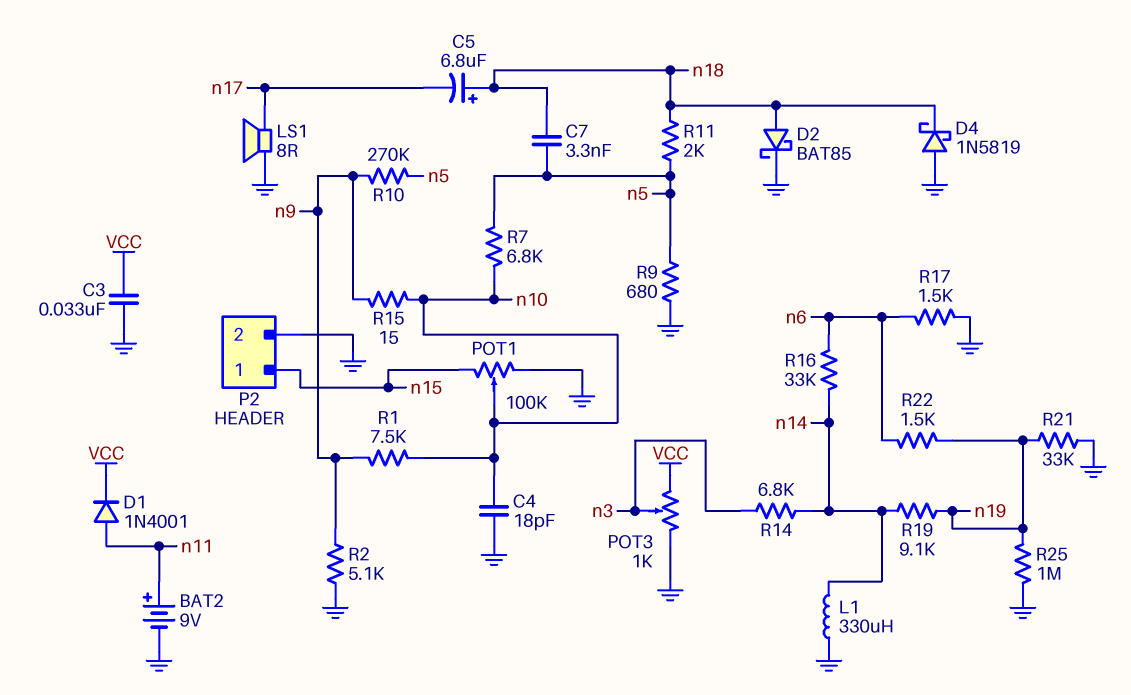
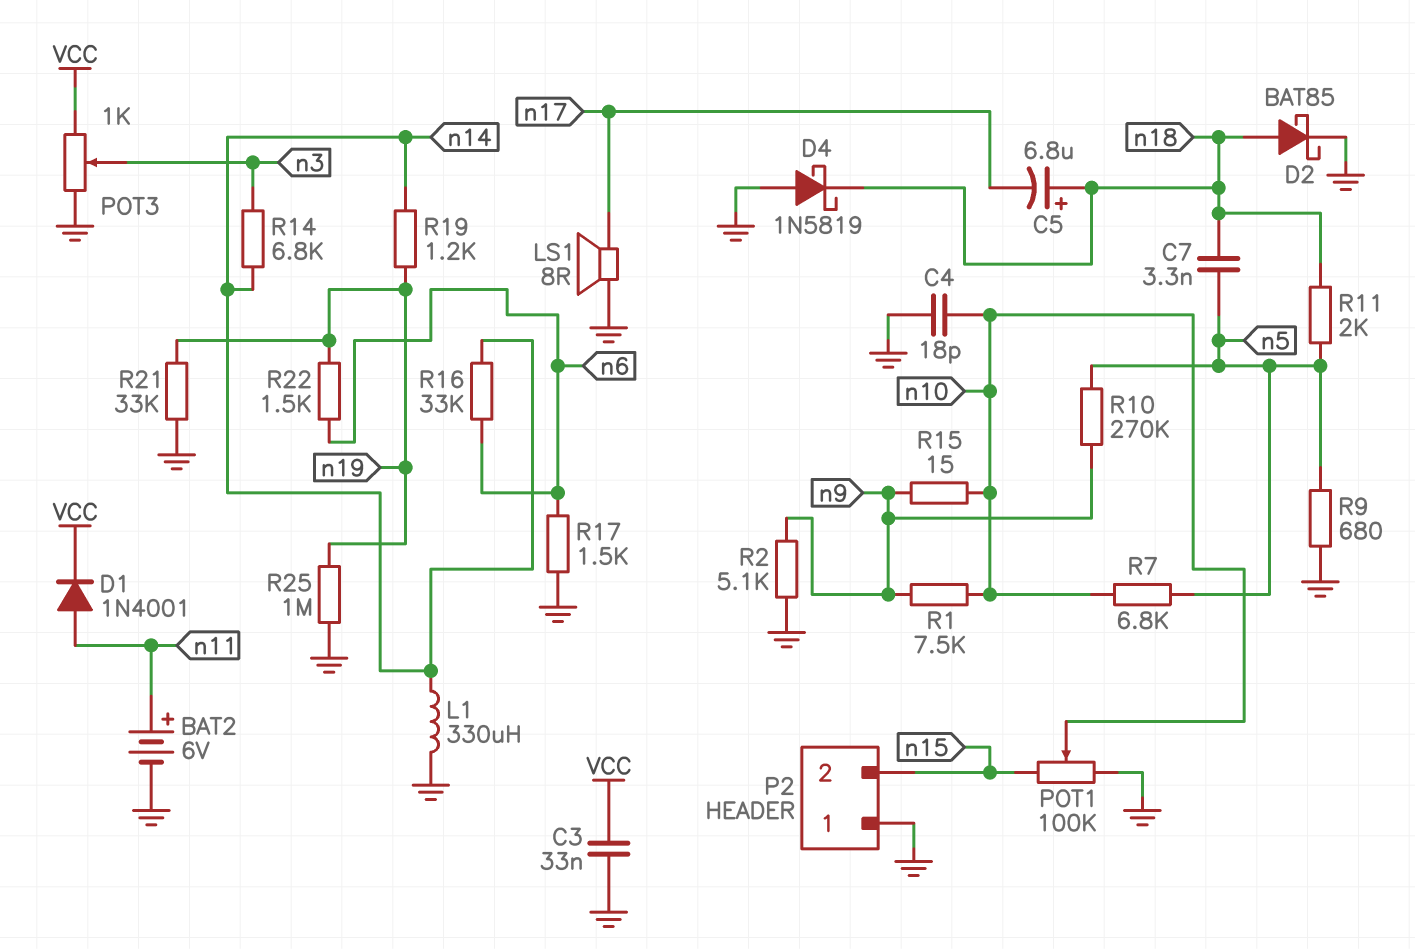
BAT2: 9V (plus n11, minus GND) -> 6V (plus n11, minus GND)
P2 pin 1: n15 -> GND
P2 pin 2: GND -> n15
R19: 9.1k (n14, n19) -> 1.2k (n14, n19)

